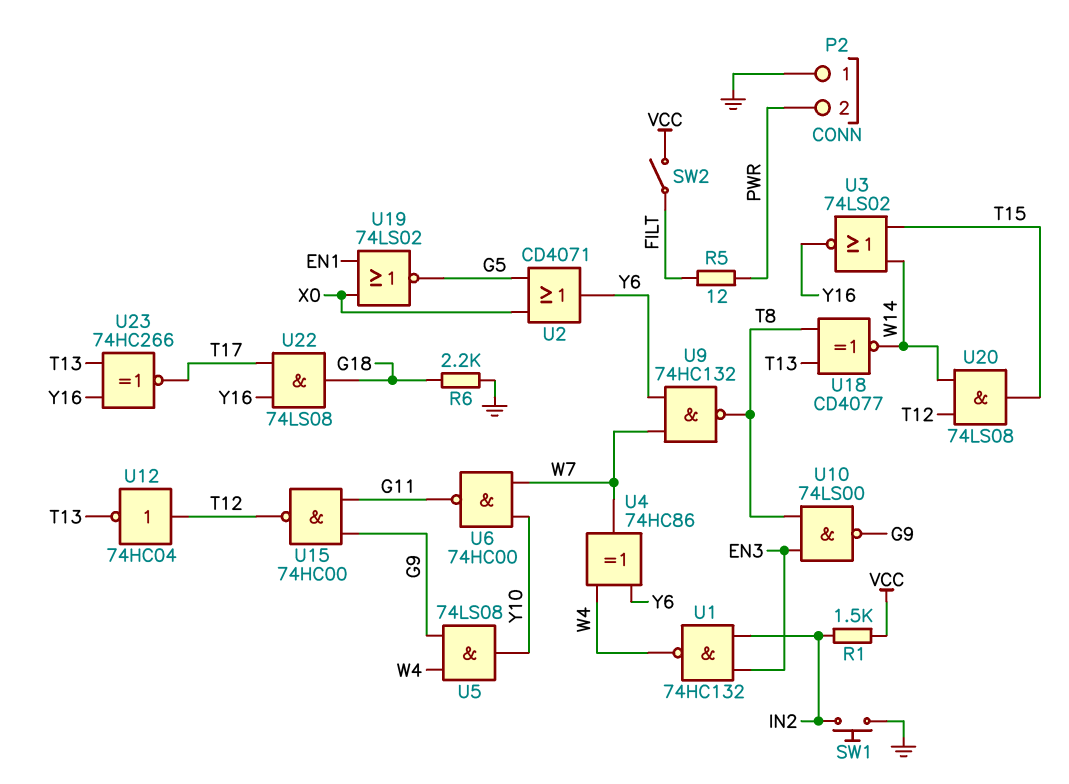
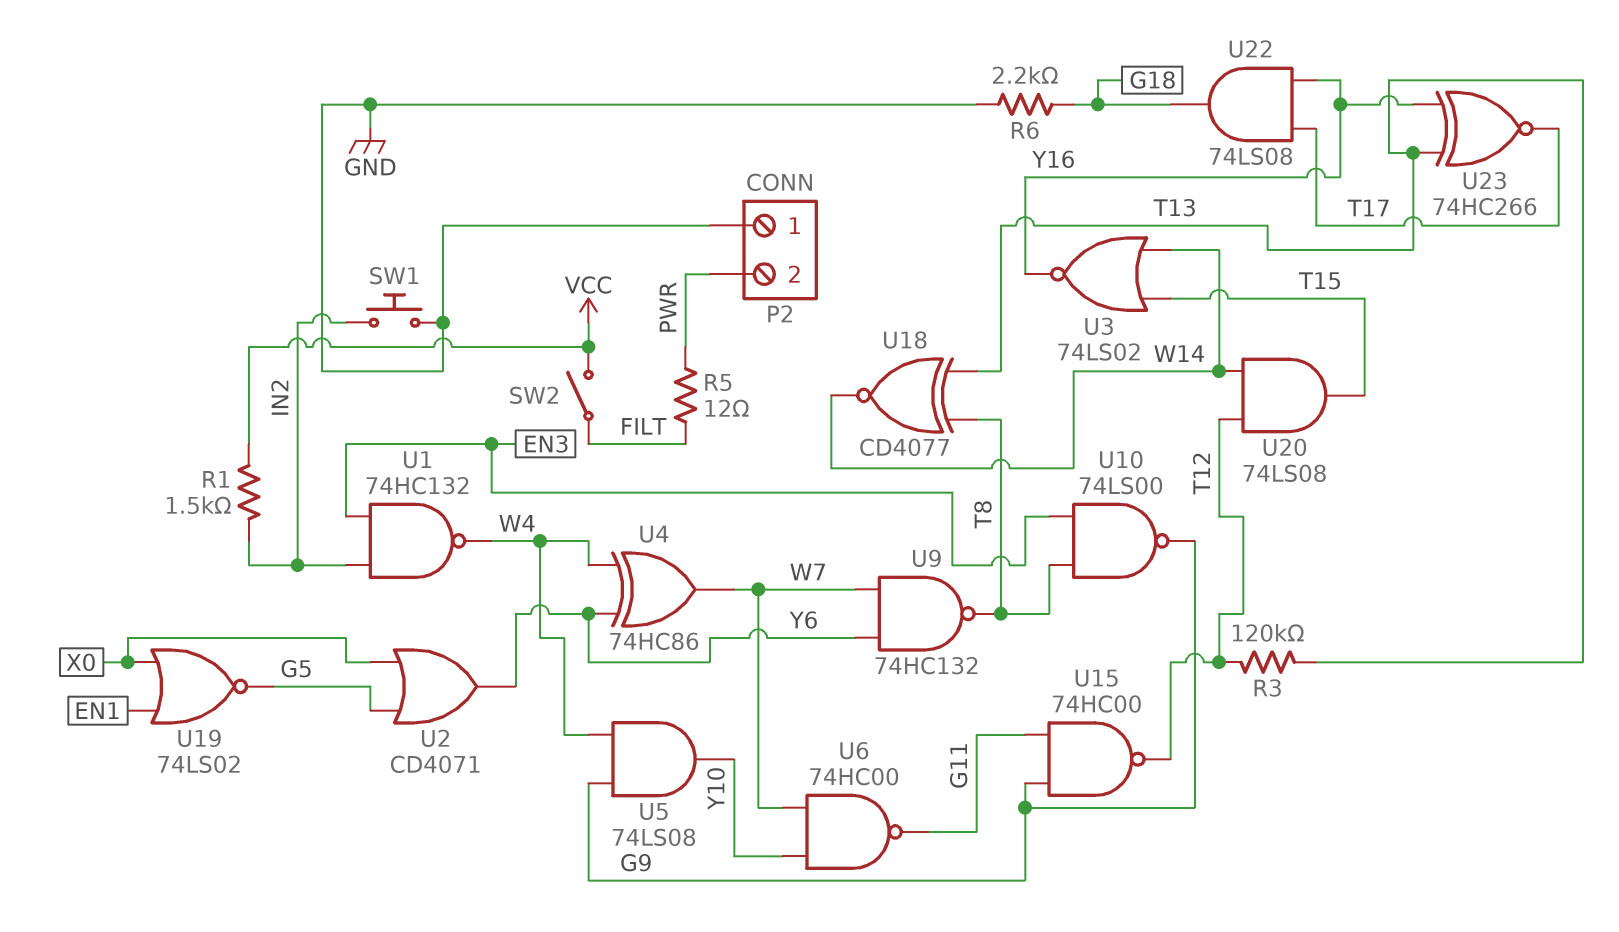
R3: none -> 120k (T12, T13)
U12: NOT 74HC04 (in T12, out T13) -> none

